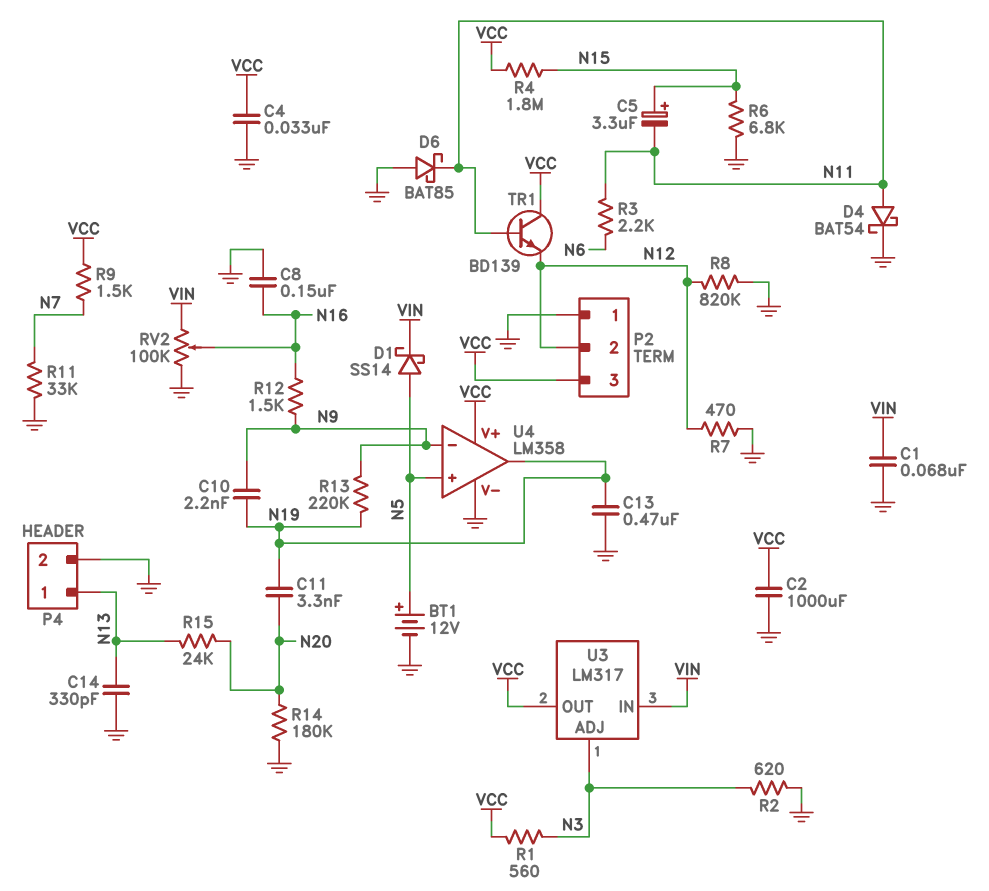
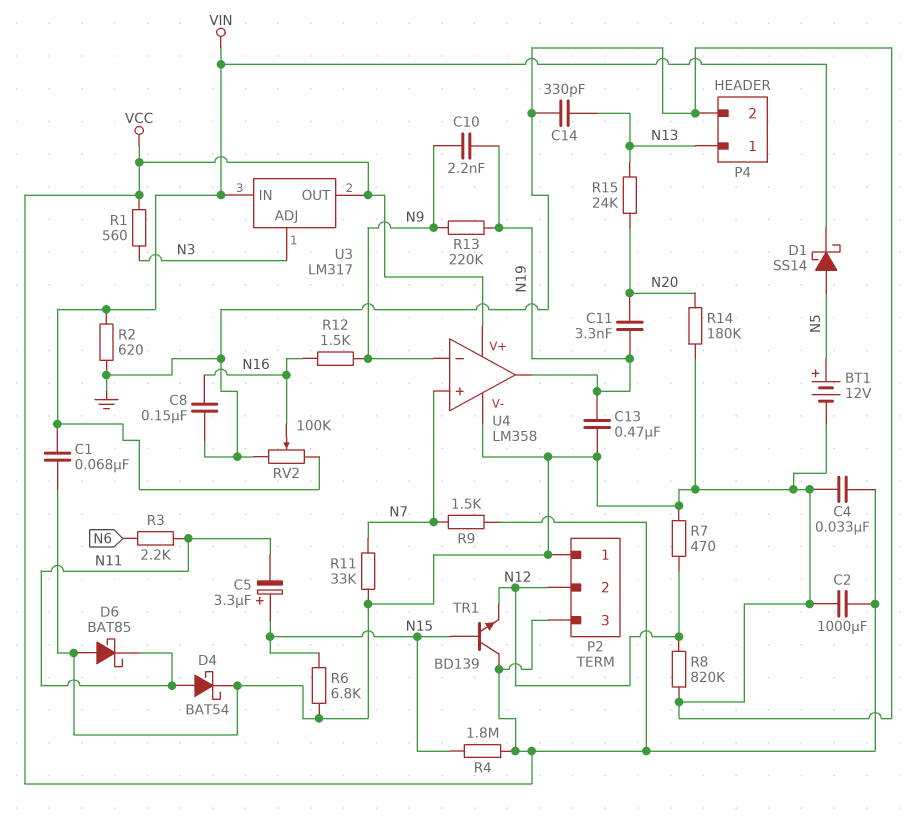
R2: 620 (GND, N3) -> 620 (GND, VIN)
TR1: NPN BD139 (B N11, C VCC, E N12) -> NPN BD139 (B N15, C VCC, E N12)
U4 pin in+: N5 -> N7

